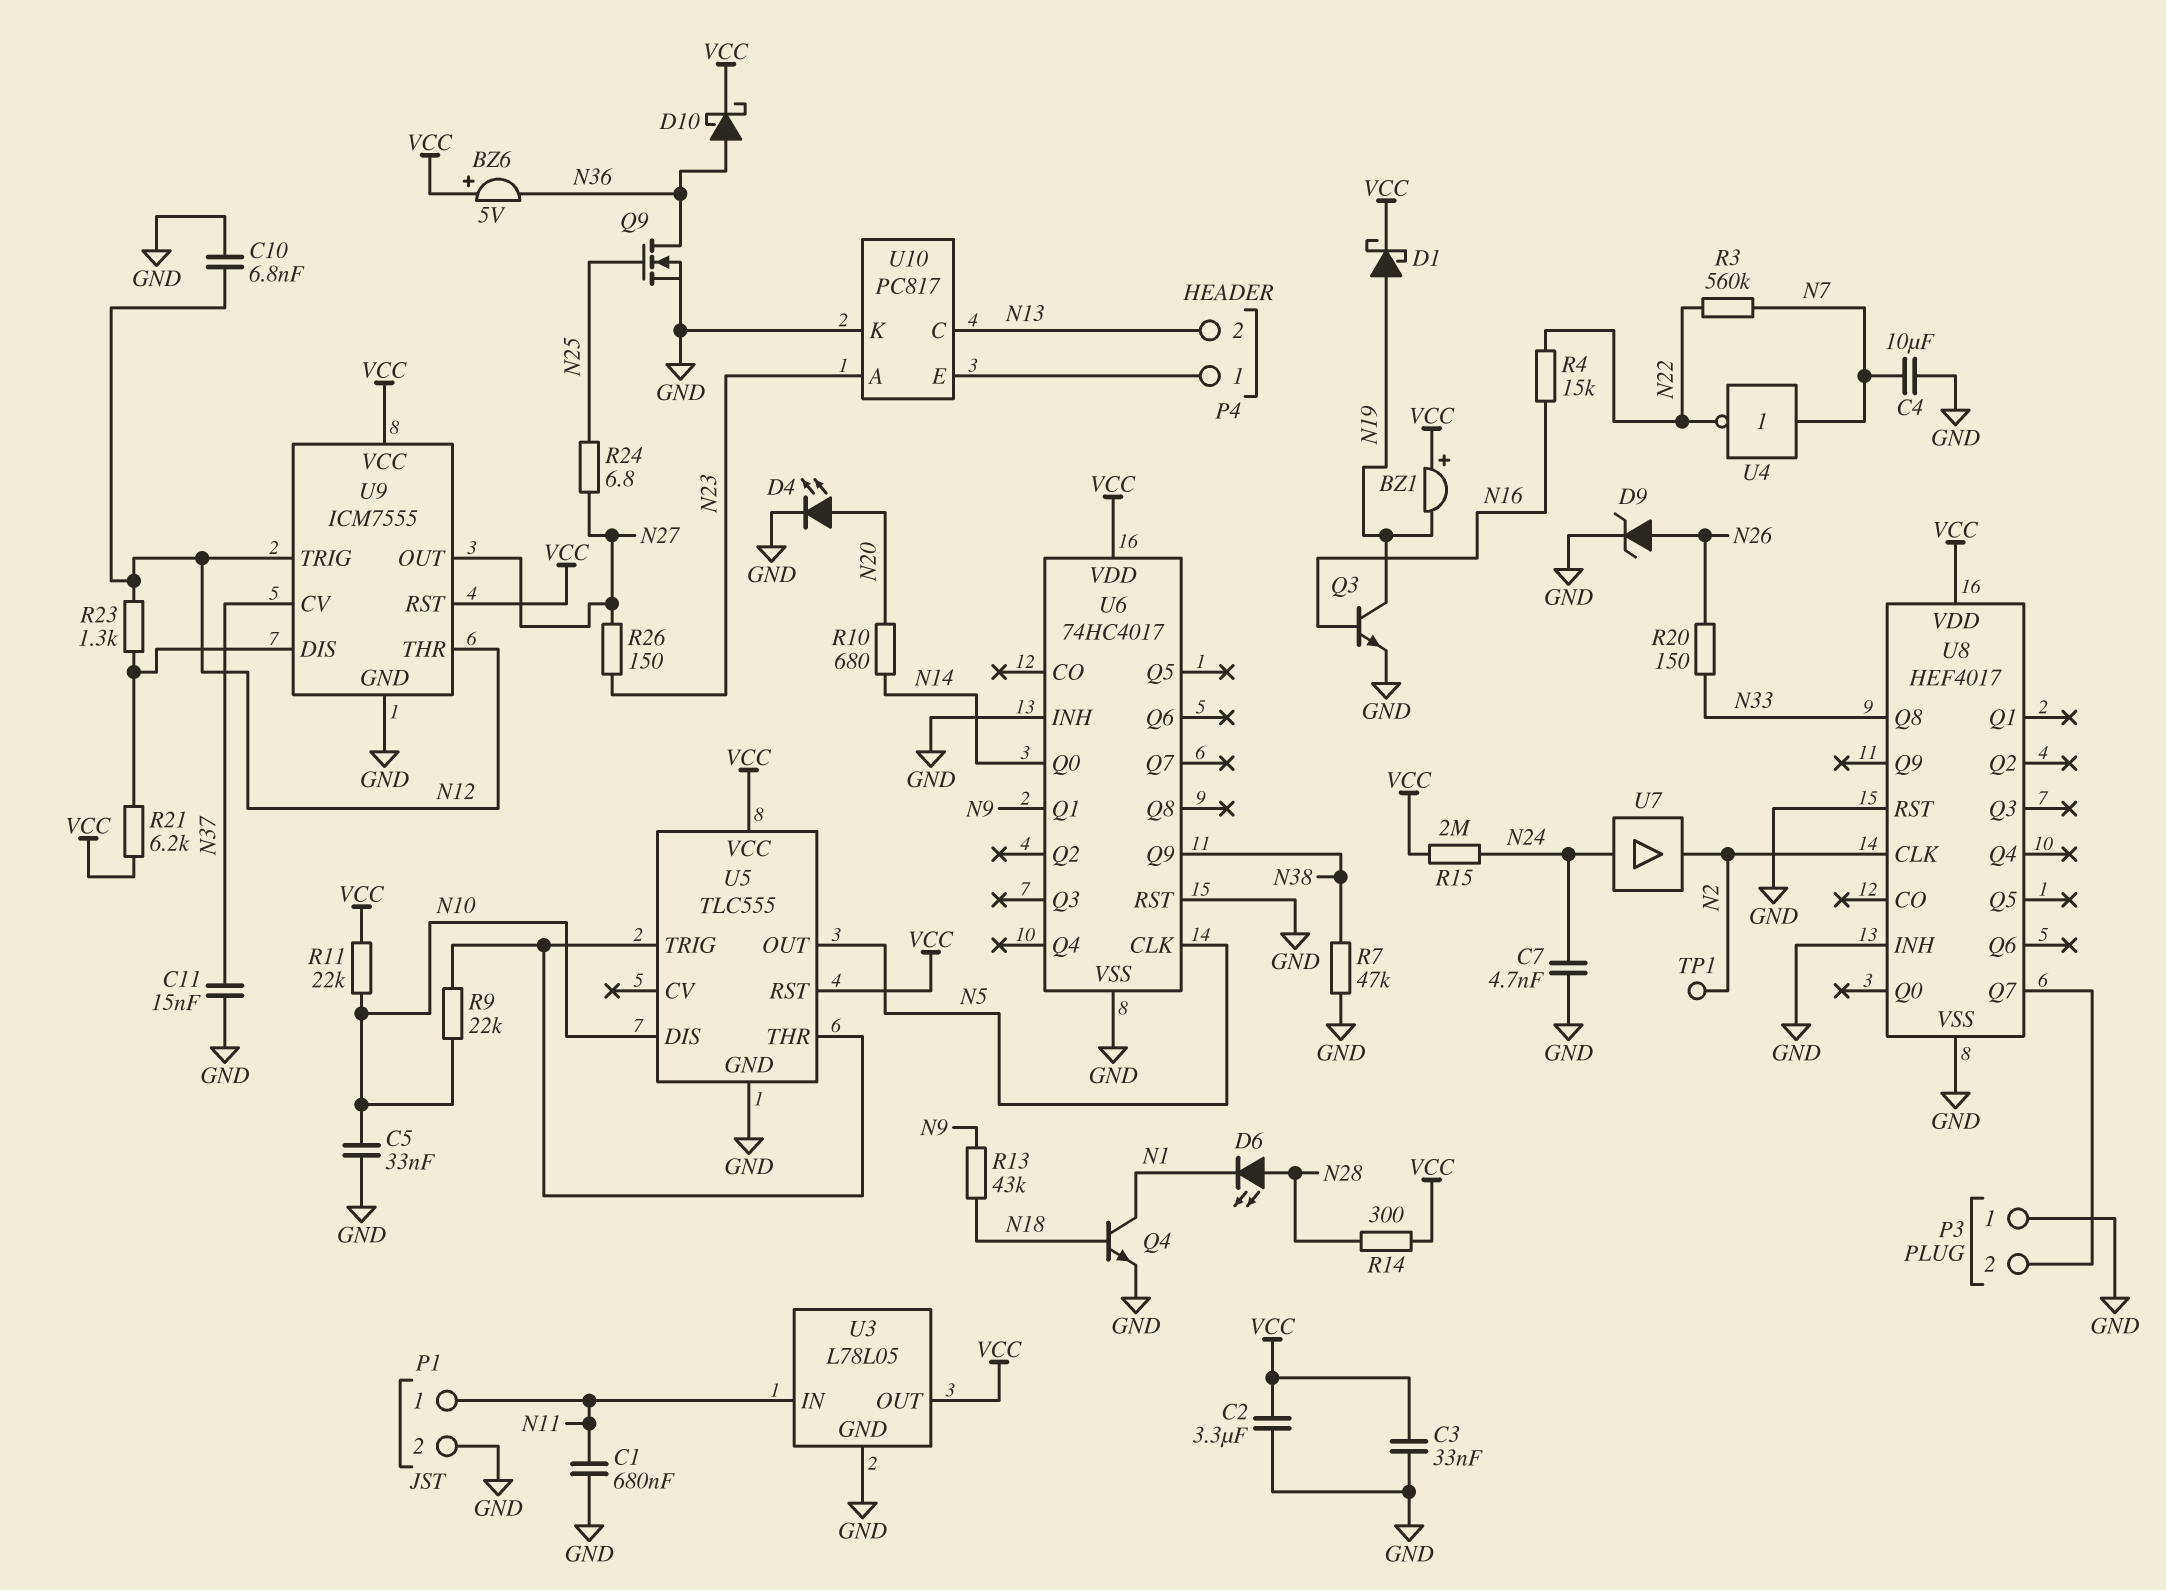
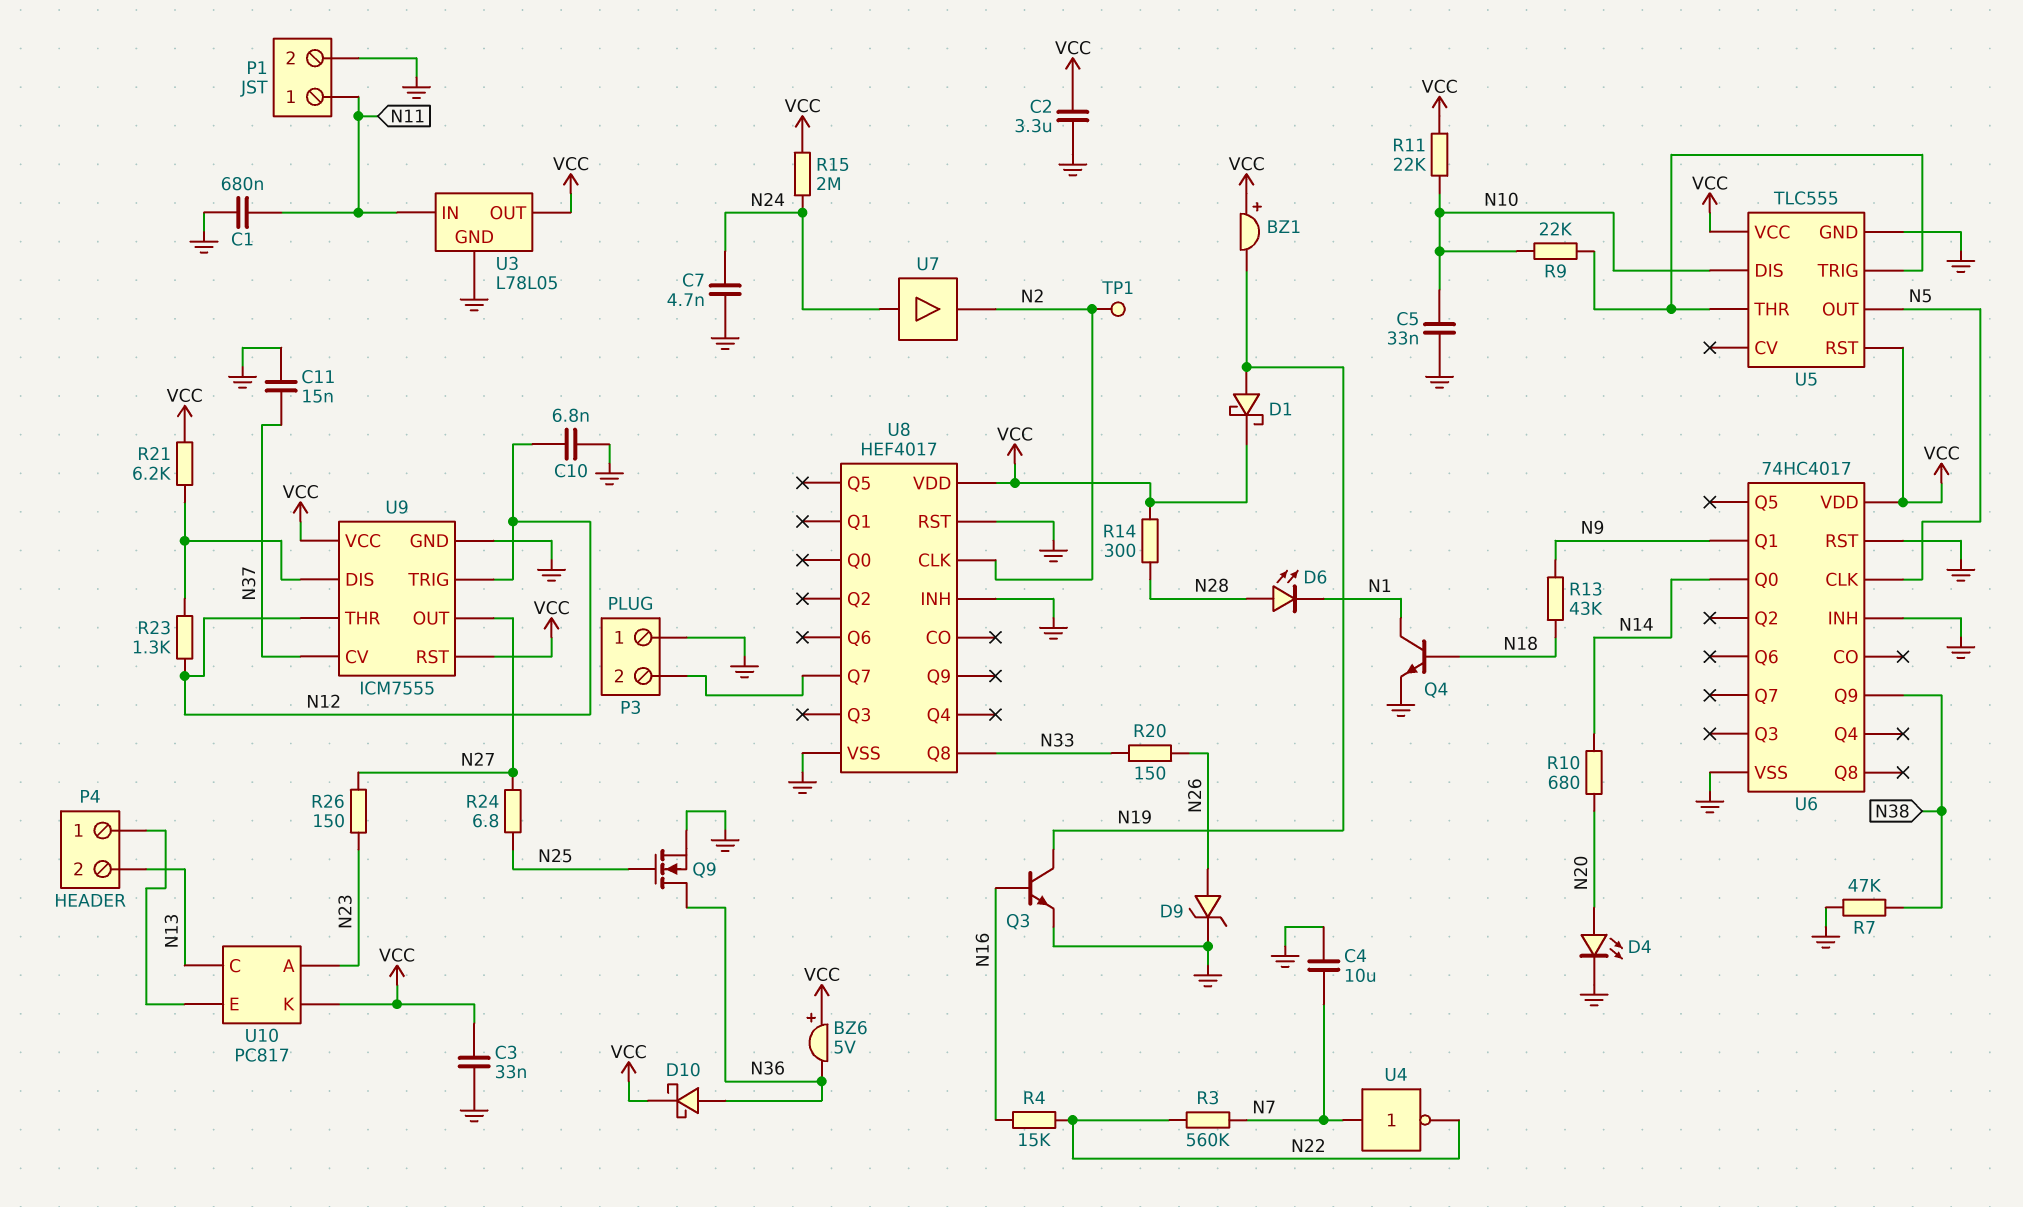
U10 pin K: GND -> VCC

